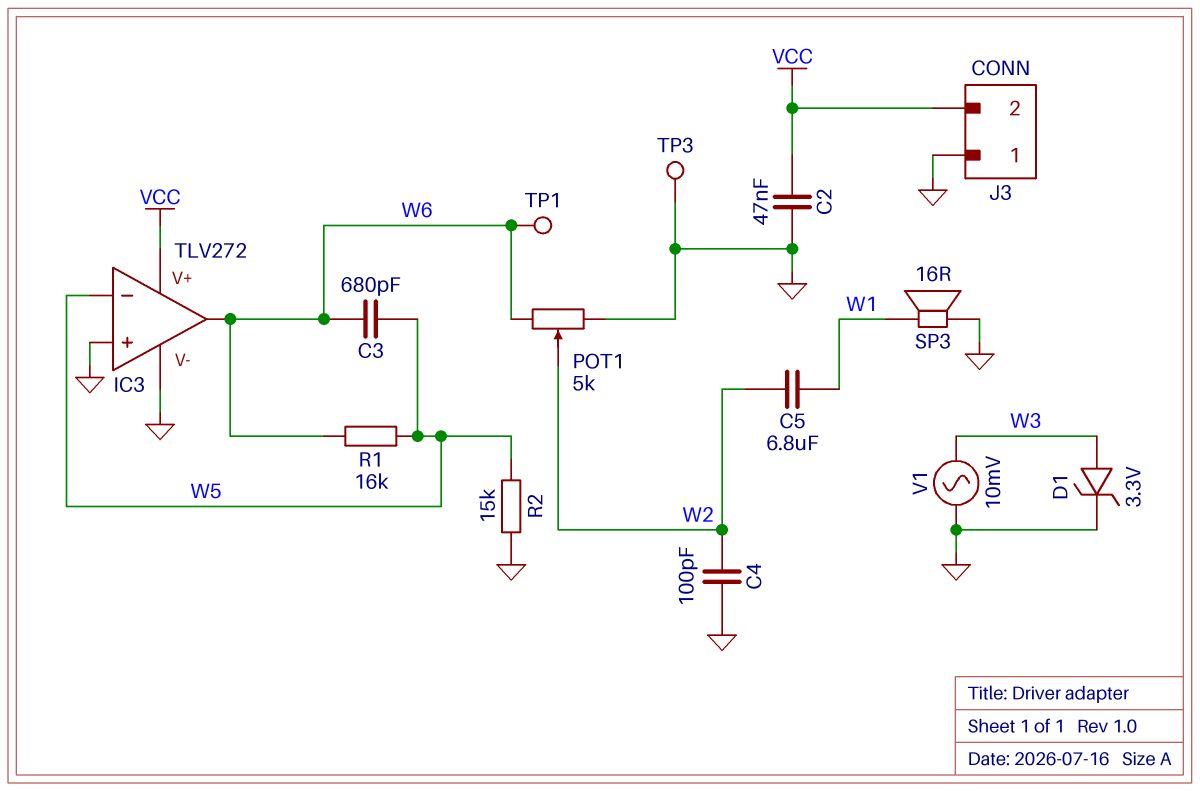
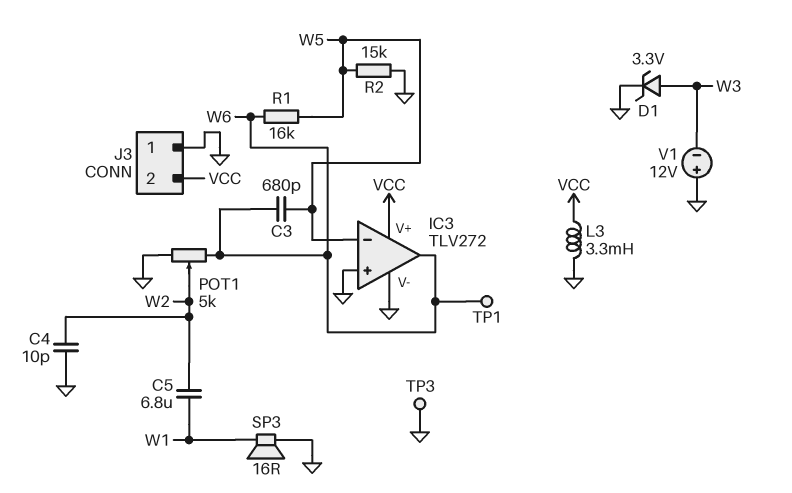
C2: 47nF (GND, VCC) -> none
C4: 100pF (GND, W2) -> 10pF (GND, W2)
L3: none -> 3.3mH (GND, VCC)
V1: AC 10mV (GND, W3) -> 12V (plus GND, minus W3)

